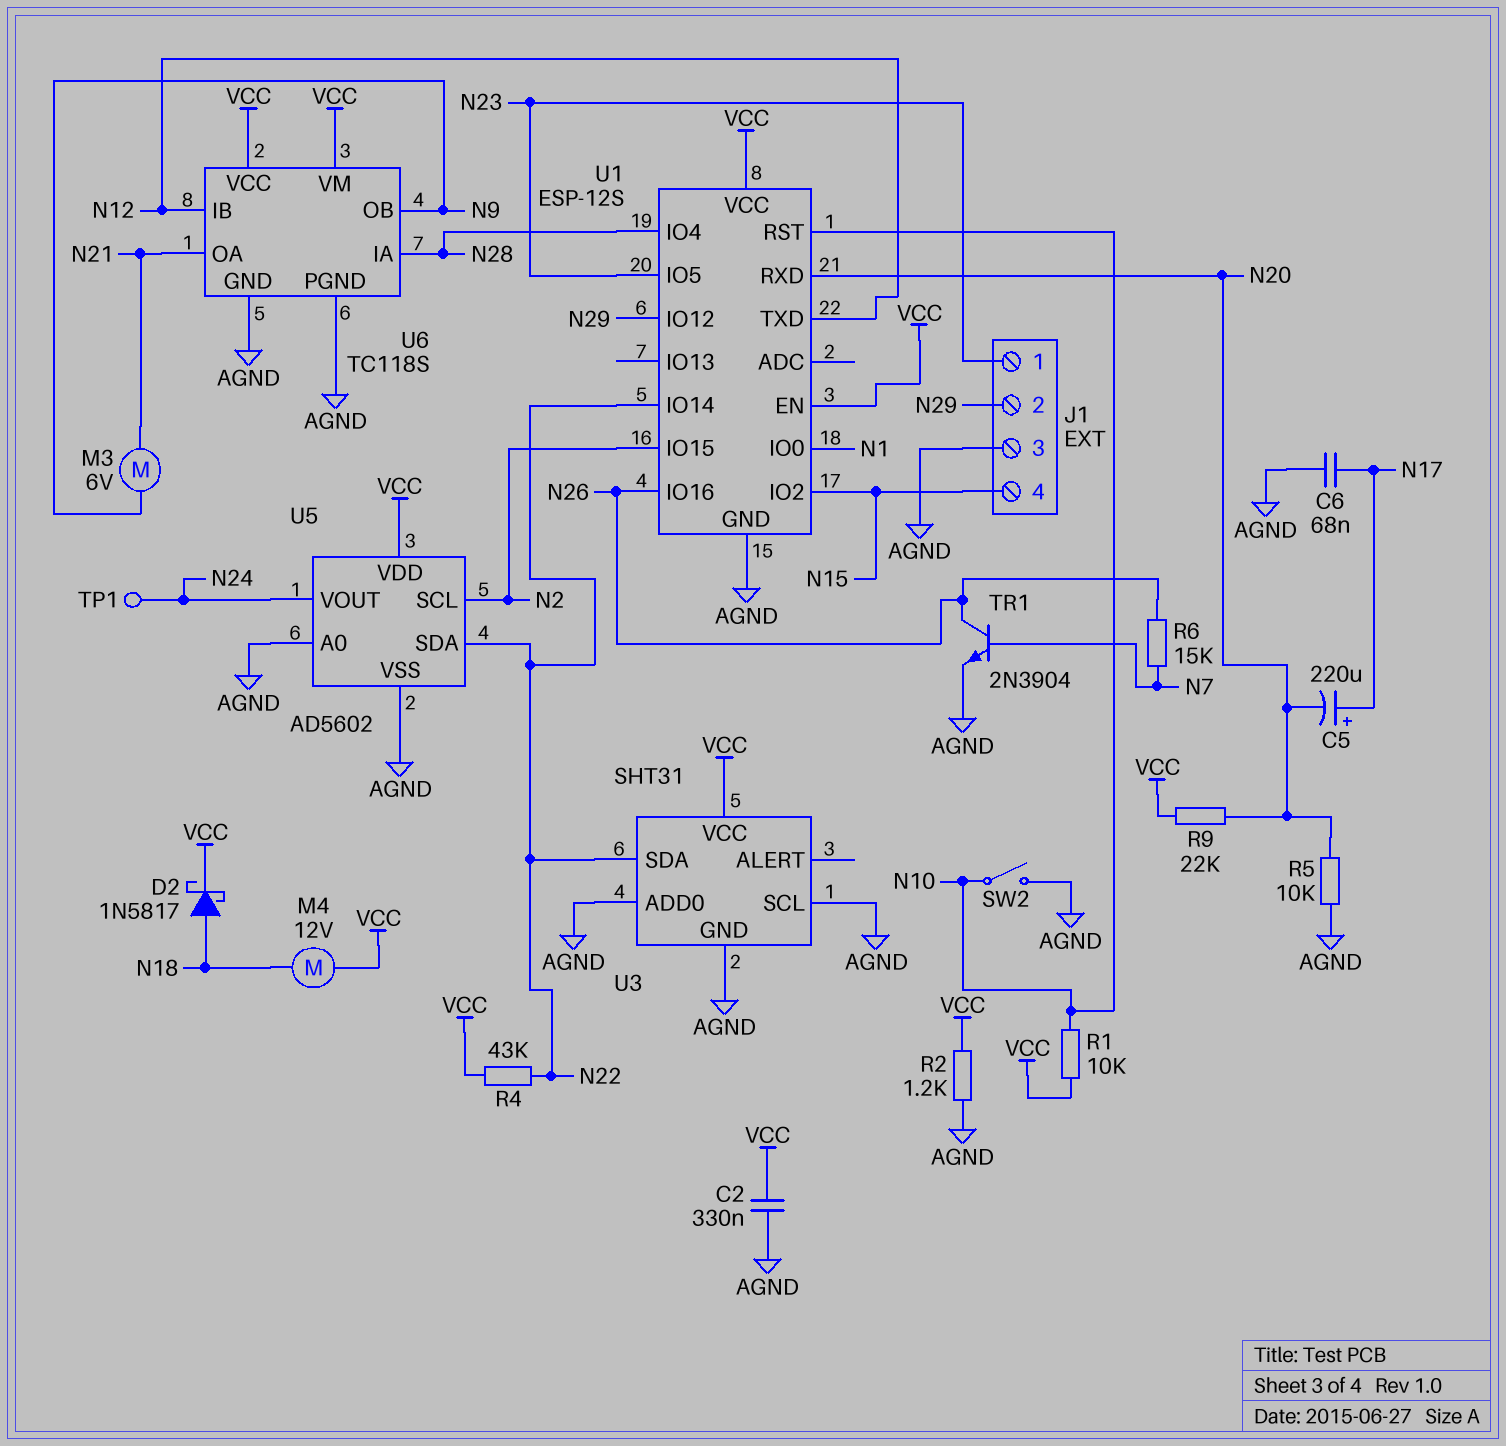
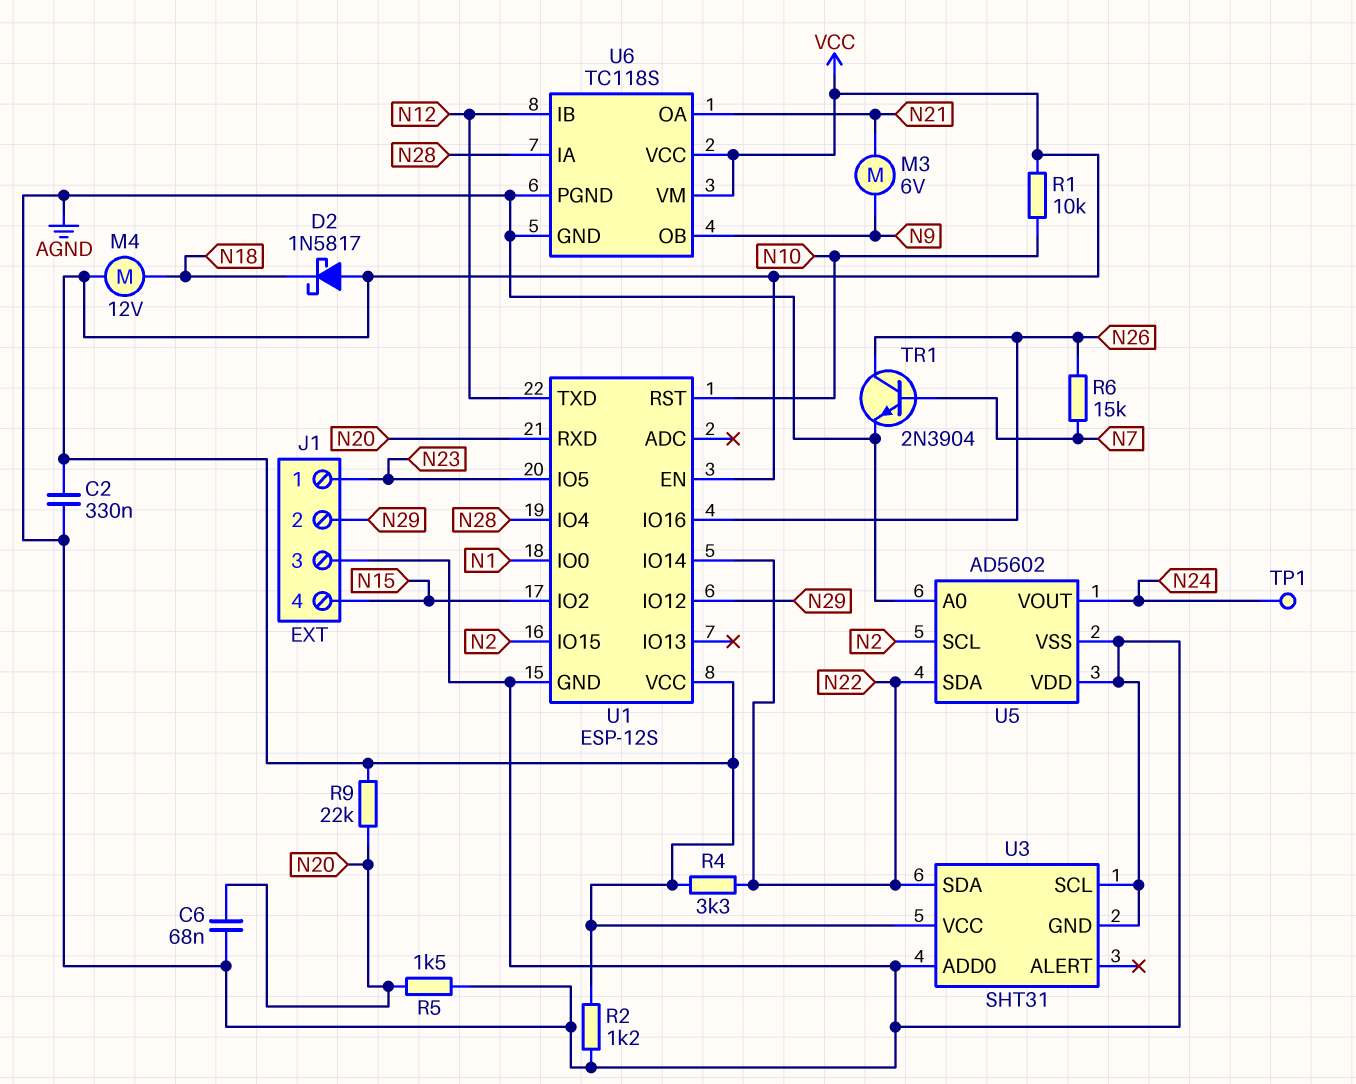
C5: 220uF (plus N17, minus N20) -> none
C6: 68nF (AGND, N17) -> 68nF (AGND, N20)
D2: schottky 1N5817 (A N18, K VCC) -> schottky 1N5817 (A VCC, K N18)
R4: 43k (N22, VCC) -> 3.3k (N22, VCC)
R5: 10k (AGND, N20) -> 1.5k (AGND, N20)
SW2: switch (AGND, N10) -> none
U5 pin VDD: VCC -> AGND

